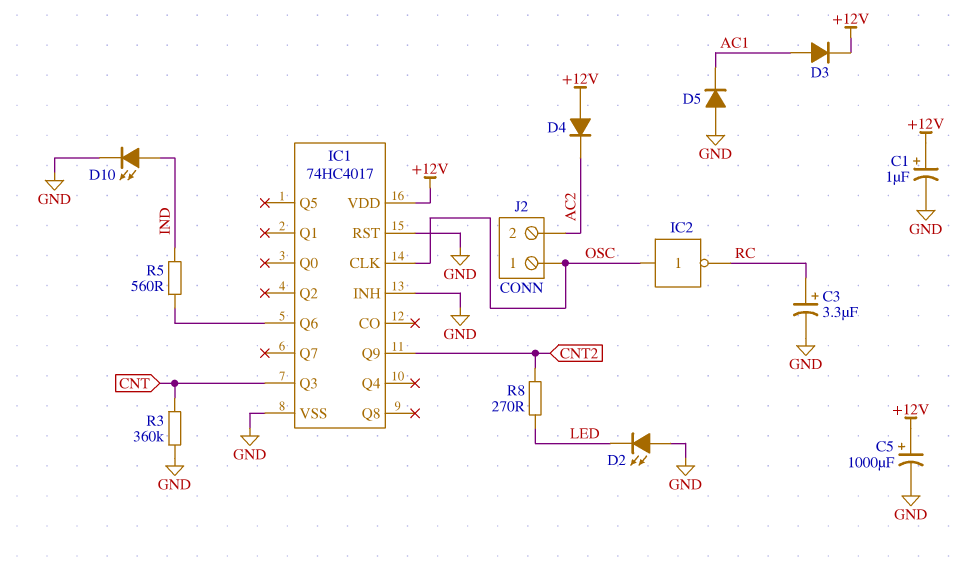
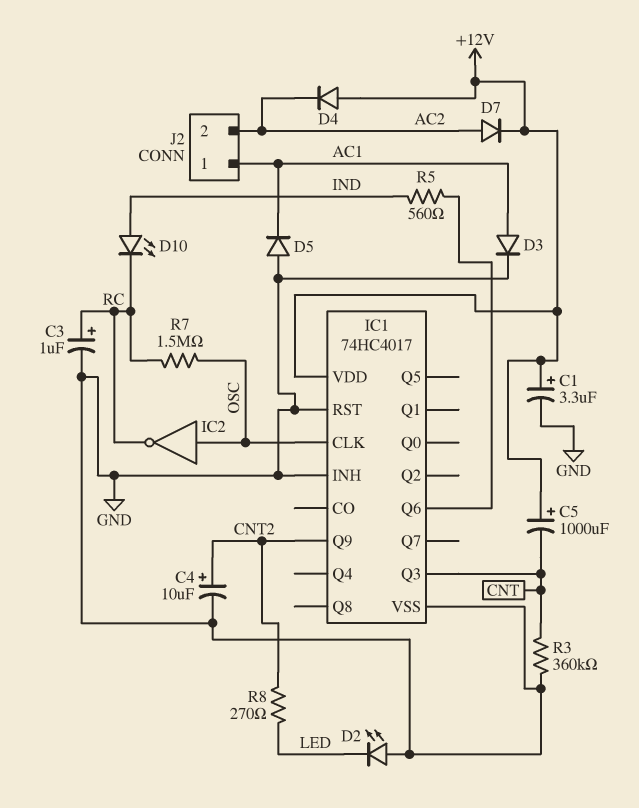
C1: 1uF (plus +12V, minus GND) -> 3.3uF (plus +12V, minus GND)
C3: 3.3uF (plus RC, minus GND) -> 1uF (plus RC, minus GND)
C4: none -> 10uF (plus CNT2, minus GND)
C5: 1000uF (plus +12V, minus GND) -> 1000uF (plus +12V, minus CNT)
D3: diode (A AC1, K +12V) -> diode (A AC1, K GND)
D7: none -> diode (A AC2, K +12V)
D10: LED (A IND, K GND) -> LED (A IND, K RC)
J2 pin 1: OSC -> AC1
R7: none -> 1.5M (OSC, RC)

